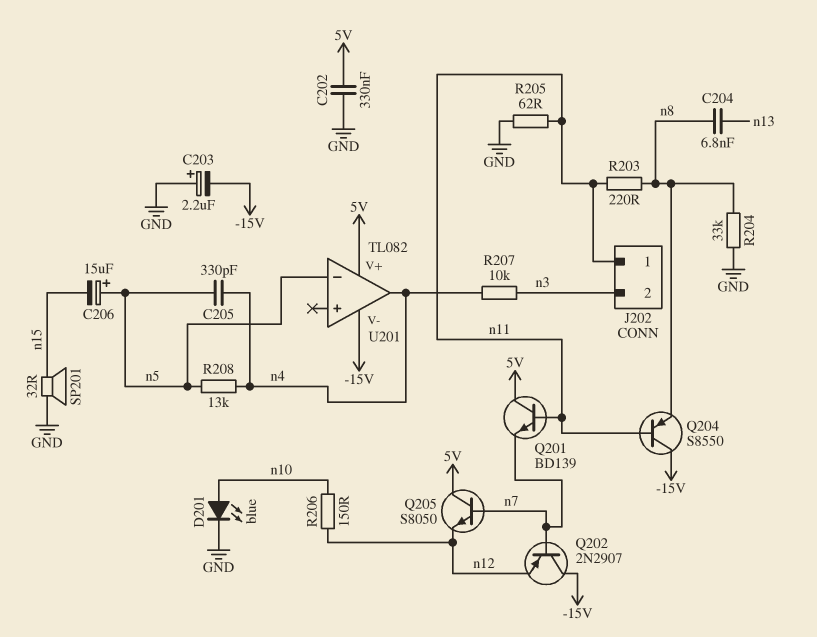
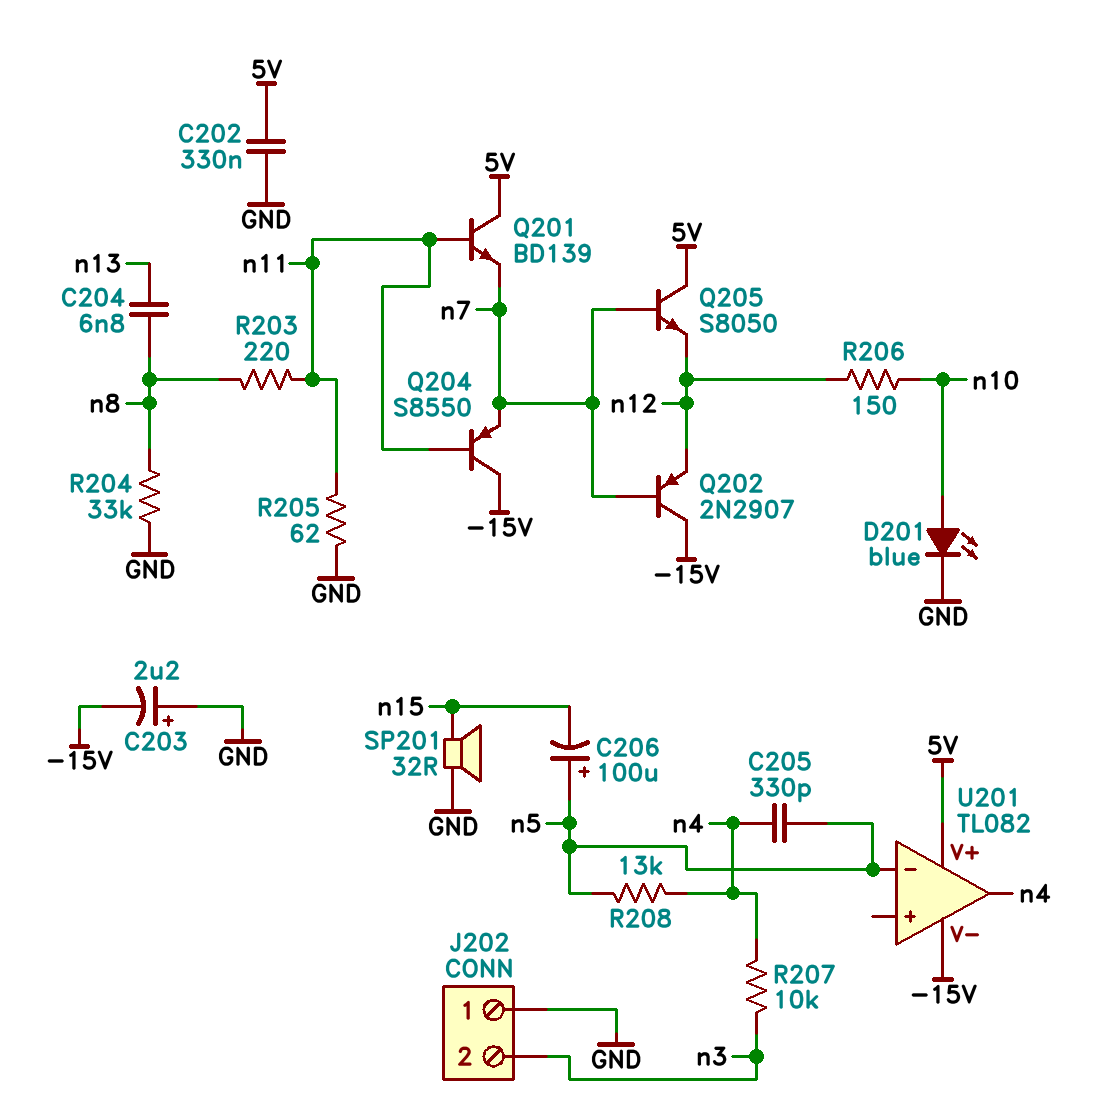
C206: 15uF (plus n5, minus n15) -> 100uF (plus n5, minus n15)
J202 pin 1: n11 -> GND
Q204: PNP S8550 (B n11, C -15V, E n8) -> PNP S8550 (B n11, C -15V, E n7)

